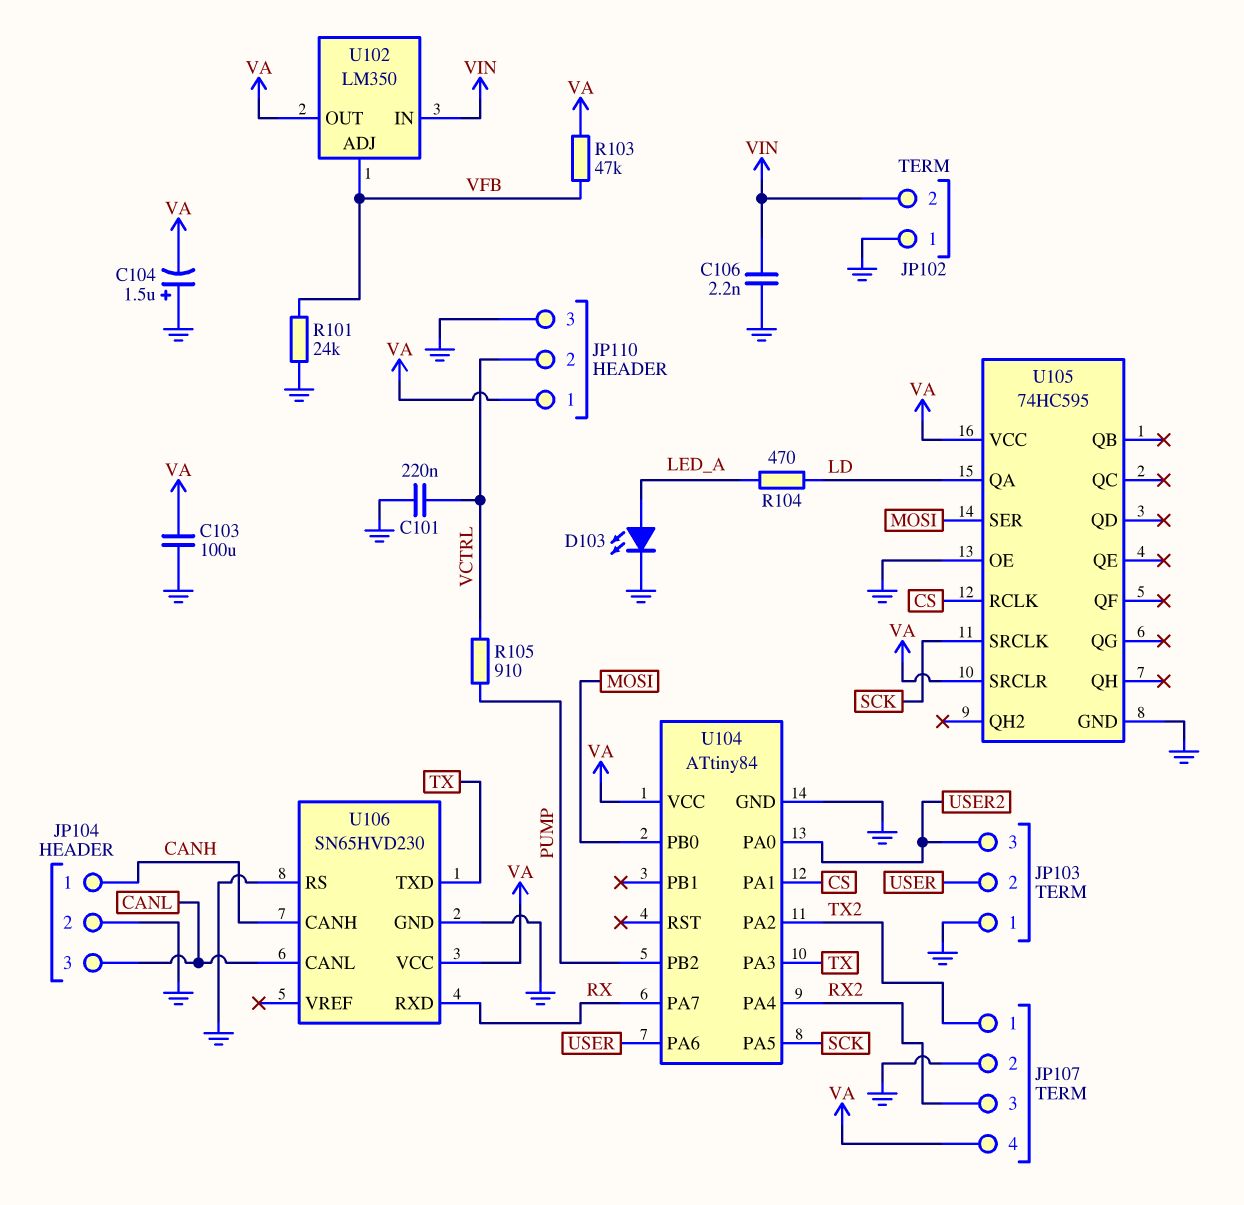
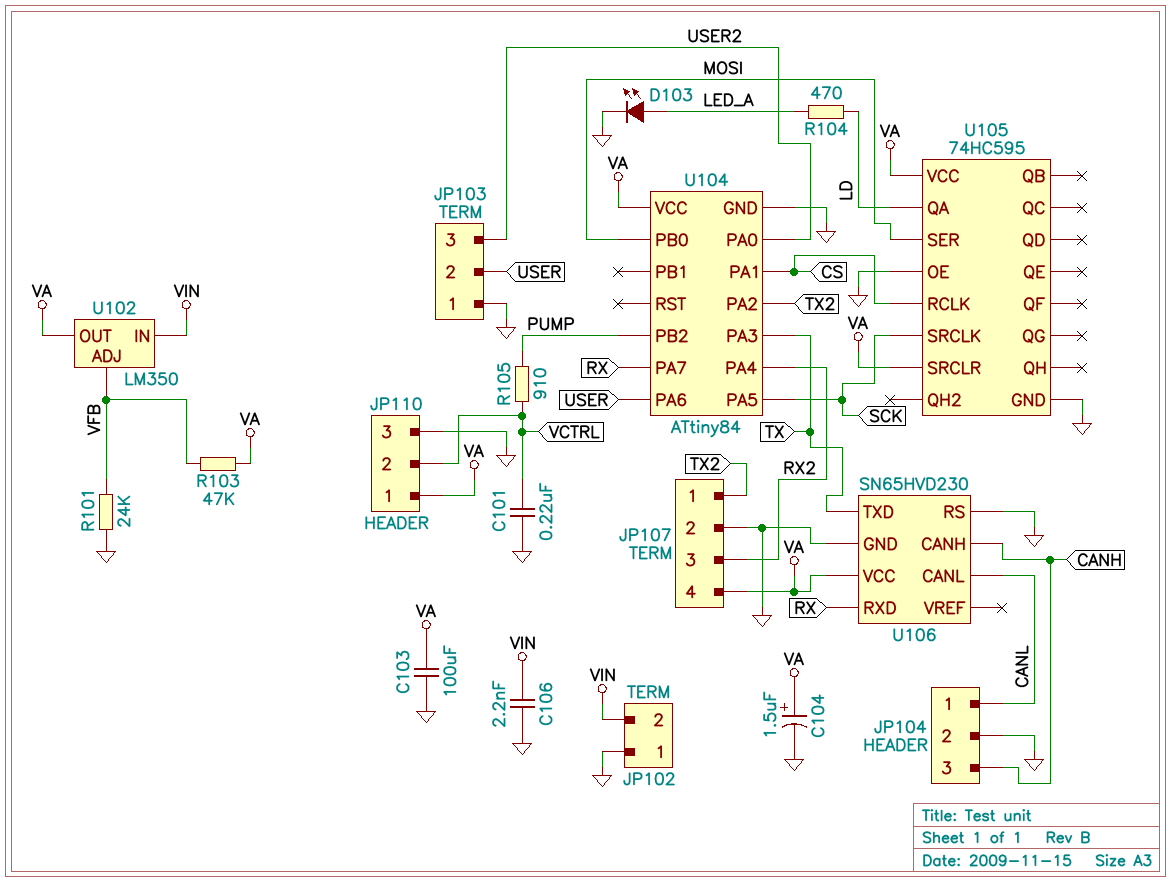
C104: 1.5uF (plus GND, minus VA) -> 1.5uF (plus VA, minus GND)
JP104 pin 1: CANH -> CANL
JP104 pin 3: CANL -> CANH

